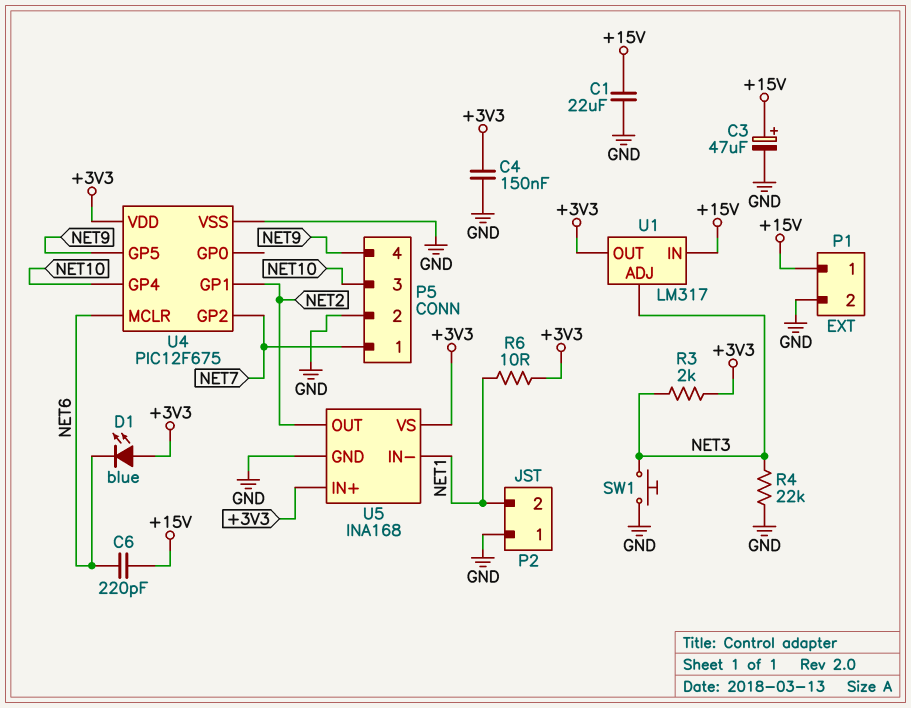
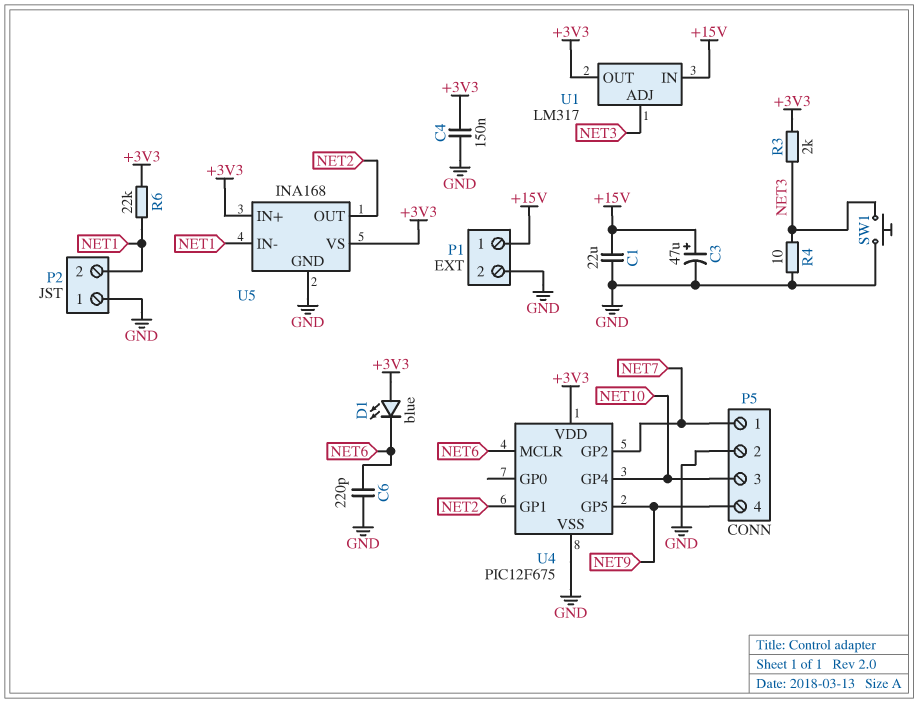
C6: 220pF (+15V, NET6) -> 220pF (GND, NET6)
R4: 22k (GND, NET3) -> 10 (GND, NET3)
R6: 10 (+3V3, NET1) -> 22k (+3V3, NET1)

